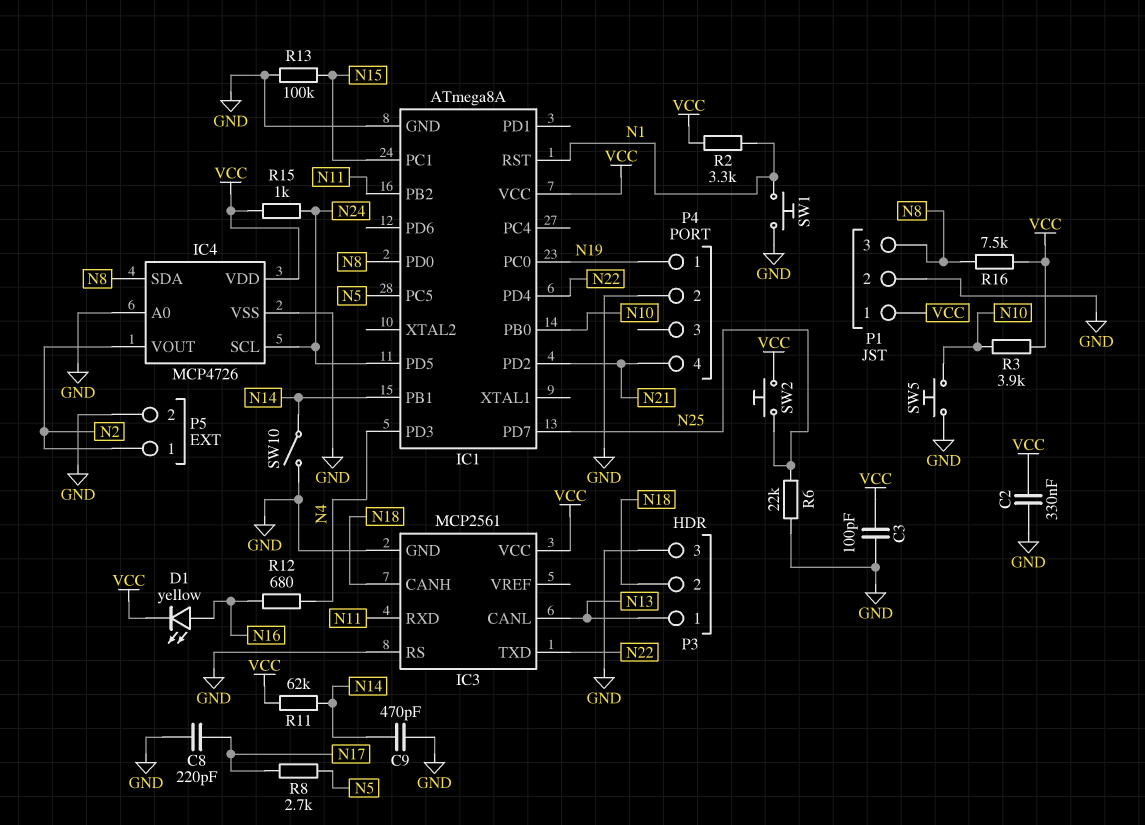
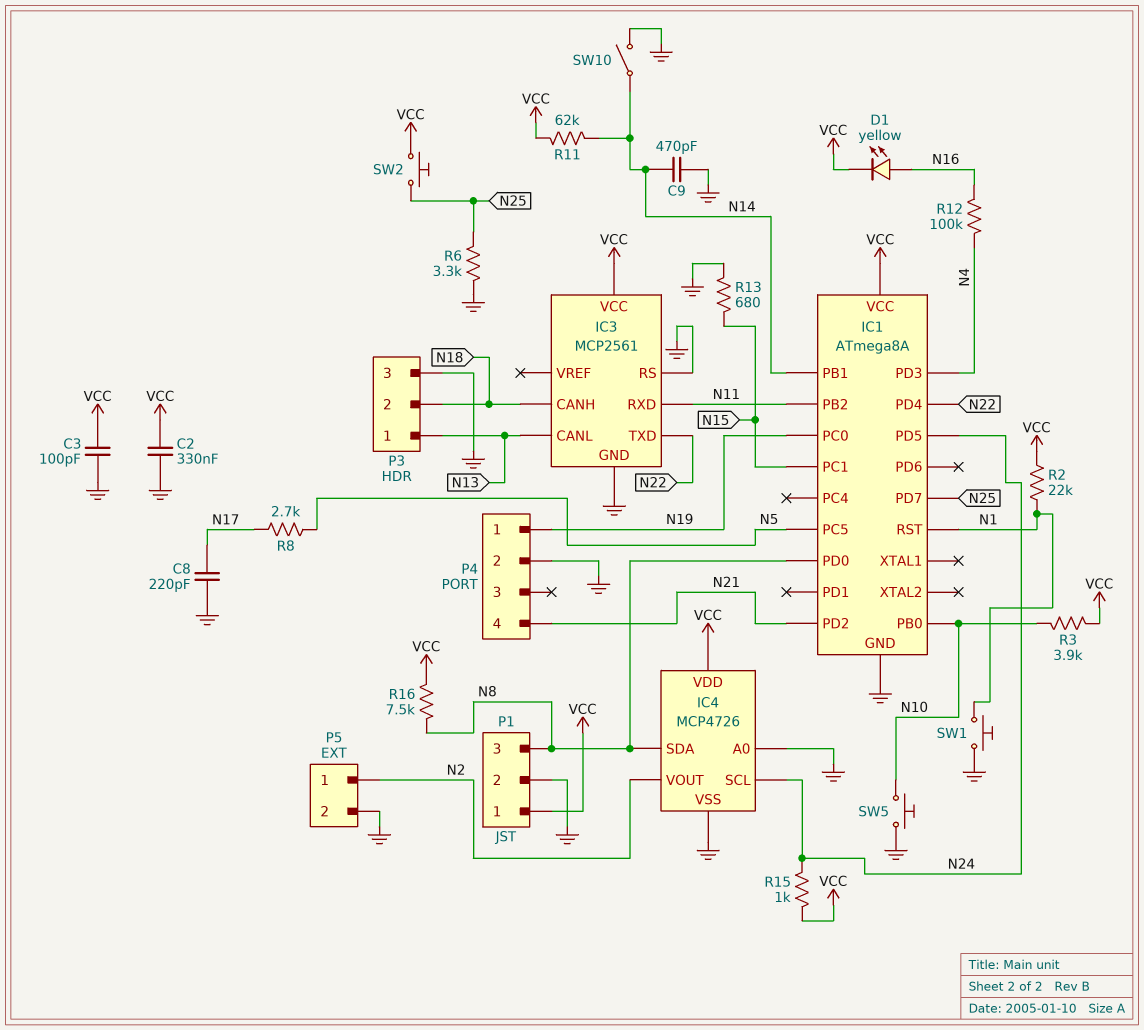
R2: 3.3k (N1, VCC) -> 22k (N1, VCC)
R6: 22k (GND, N25) -> 3.3k (GND, N25)
R12: 680 (N4, N16) -> 100k (N4, N16)
R13: 100k (GND, N15) -> 680 (GND, N15)

